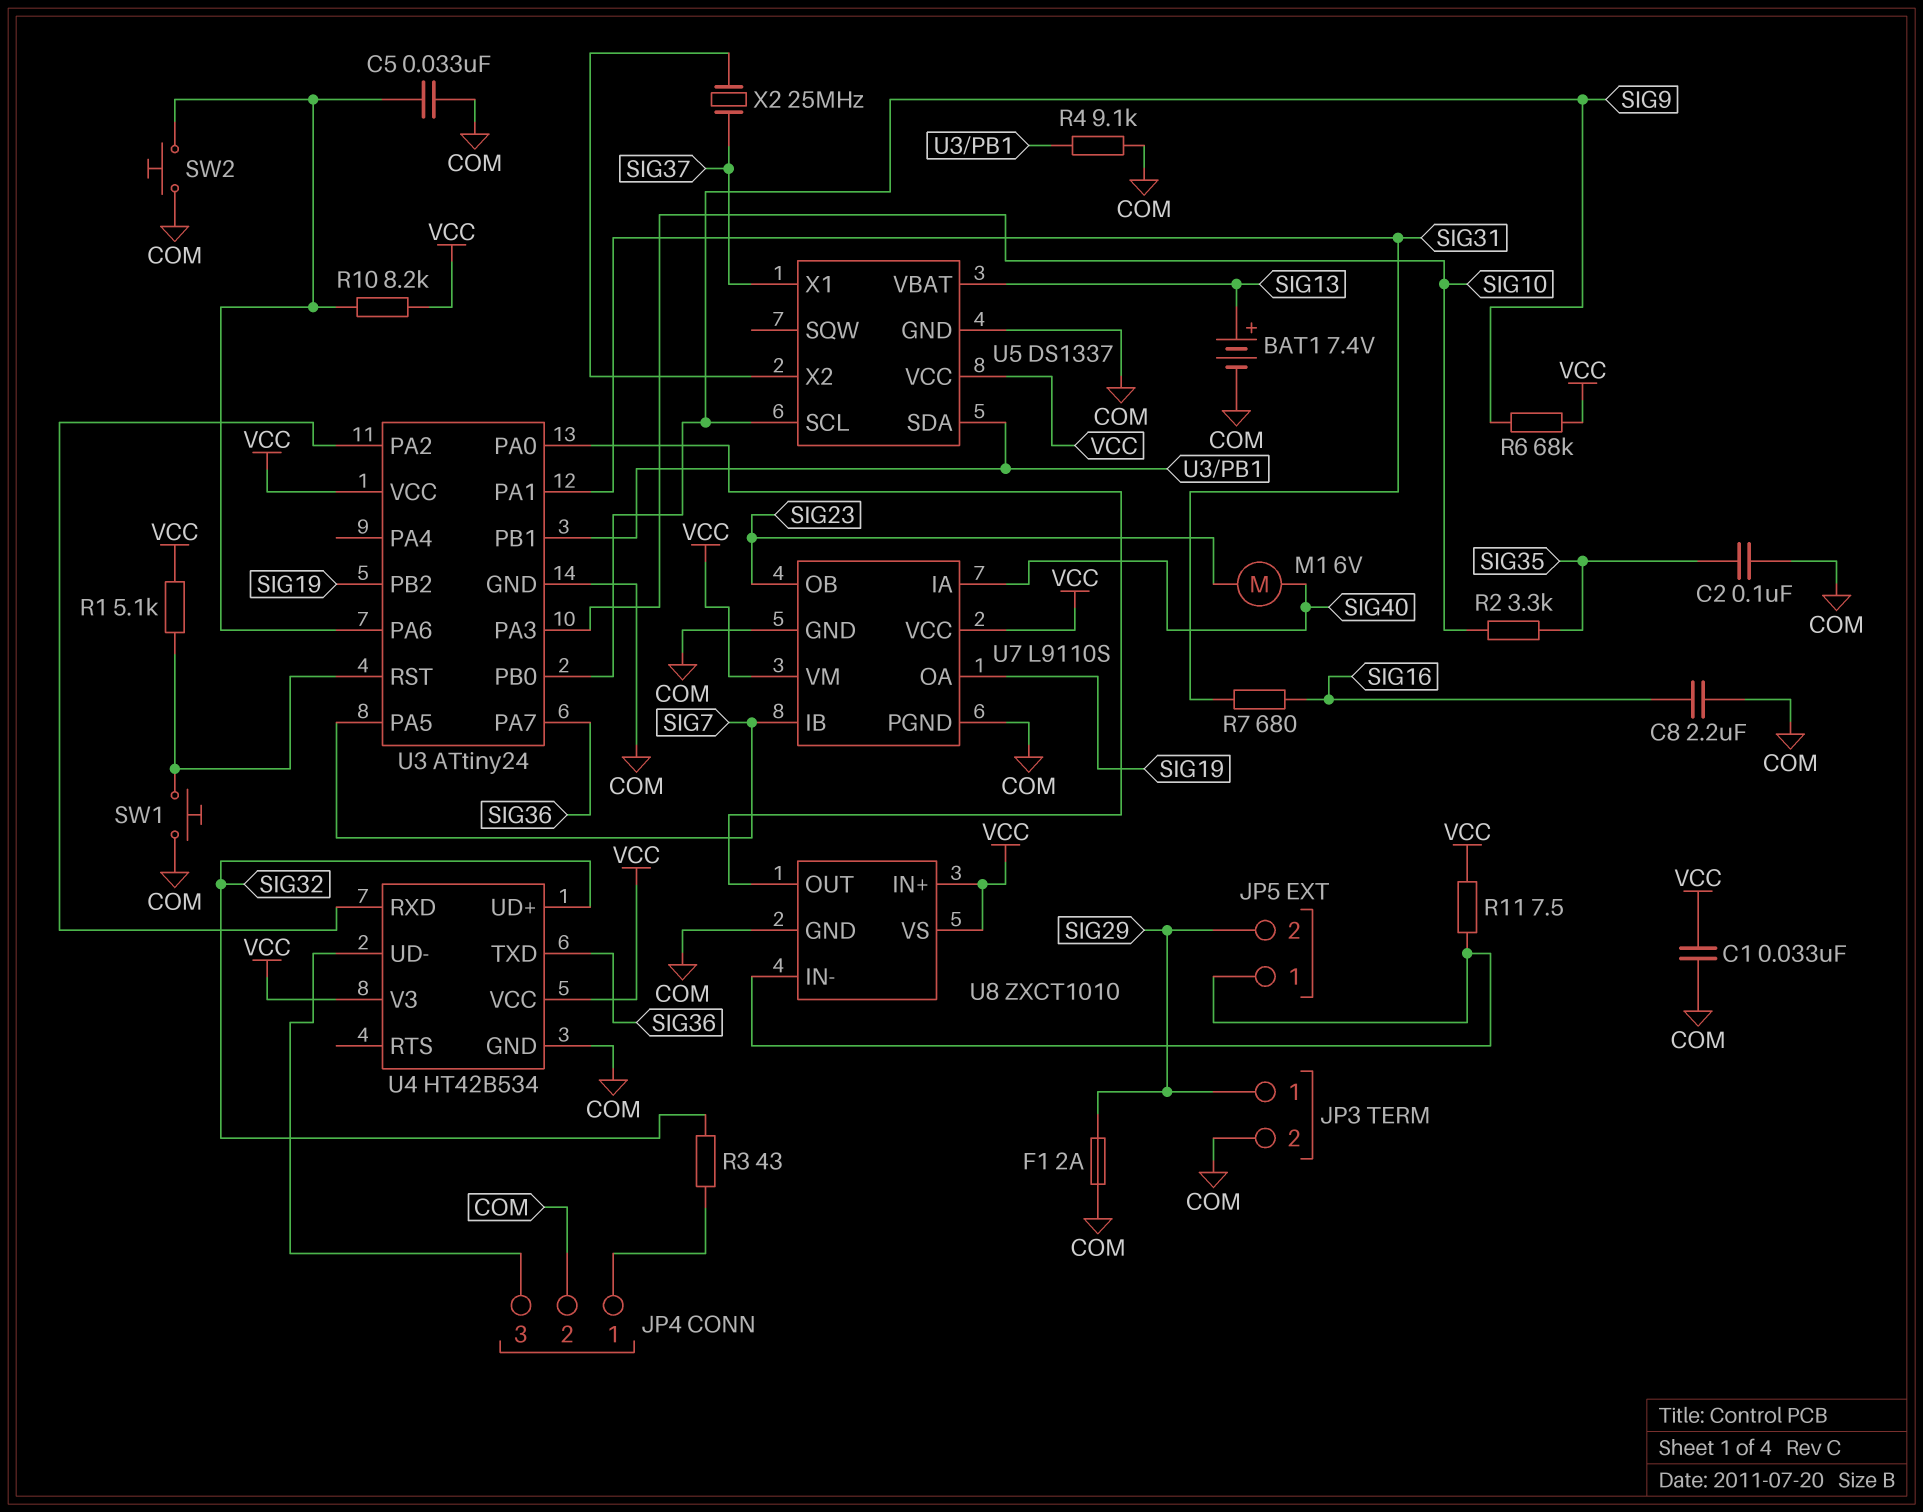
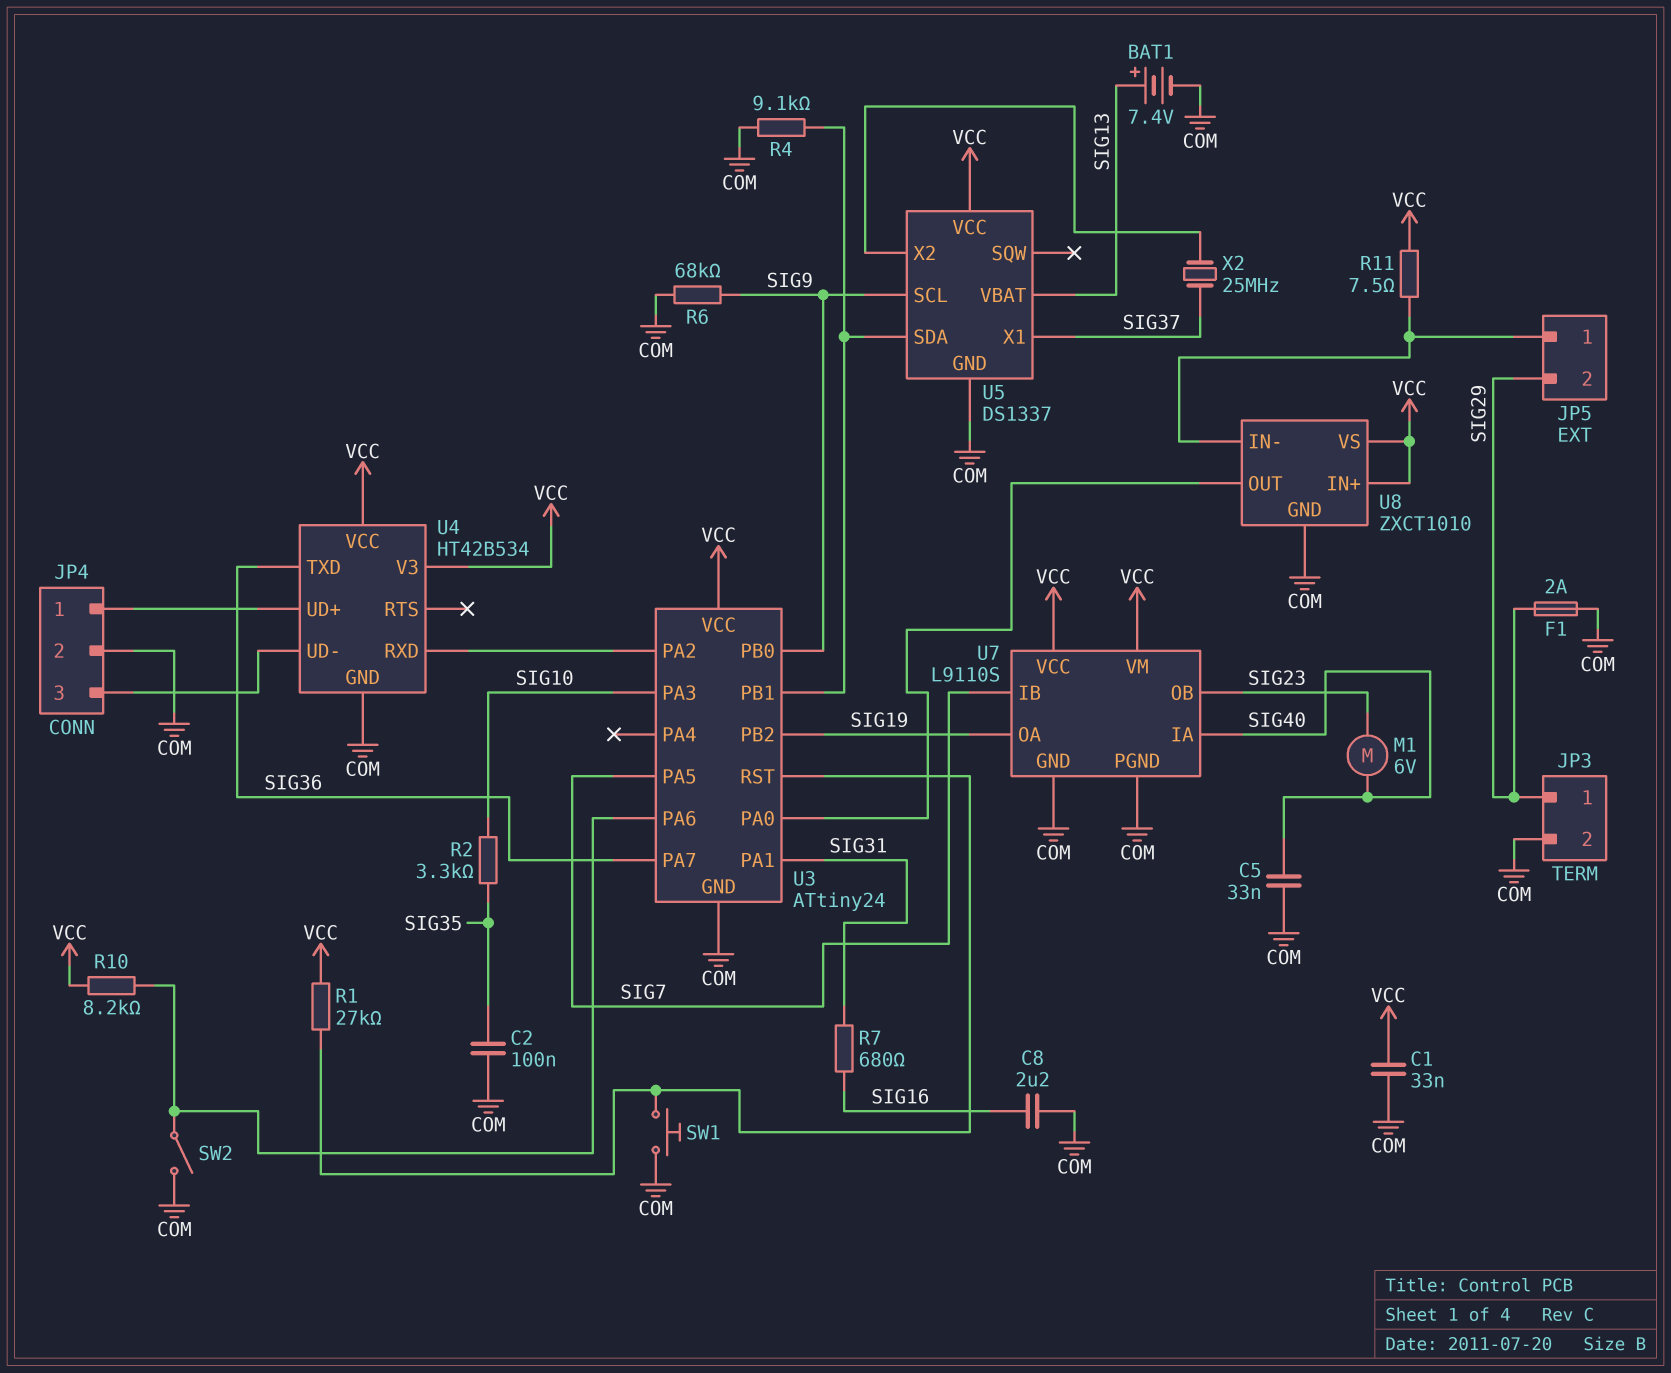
C5: 33nF (COM, U3/PA6) -> 33nF (COM, SIG40)
R1: 5.1k (U3/RST, VCC) -> 27k (U3/RST, VCC)
R3: 43 (JP4/1, SIG32) -> none
R6: 68k (SIG9, VCC) -> 68k (COM, SIG9)
SW2: button (COM, U3/PA6) -> switch (COM, U3/PA6)
U4 pin UD+: SIG32 -> JP4/1

